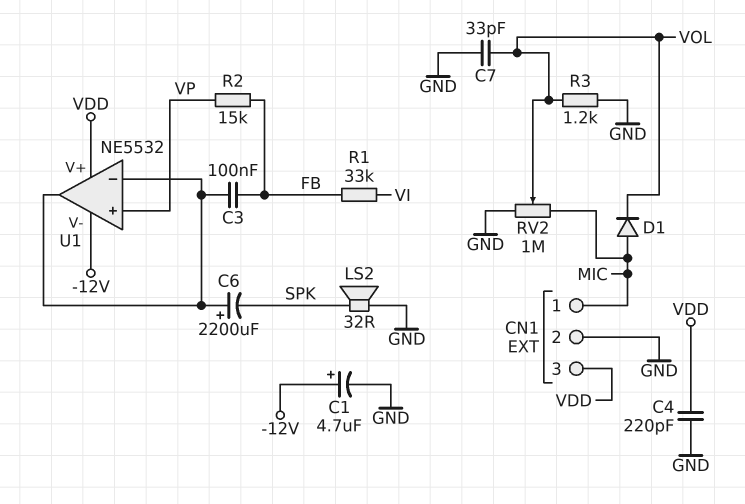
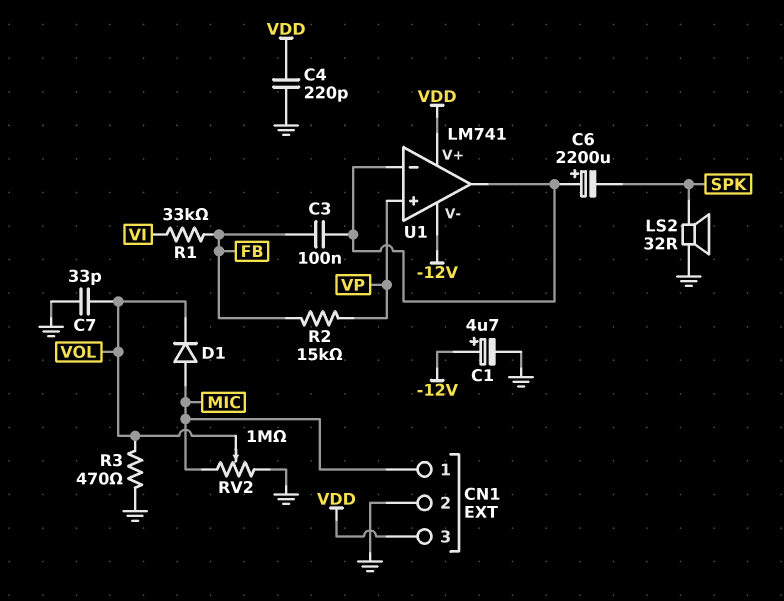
R3: 1.2k (GND, VOL) -> 470 (GND, VOL)
U1: NE5532 -> LM741

